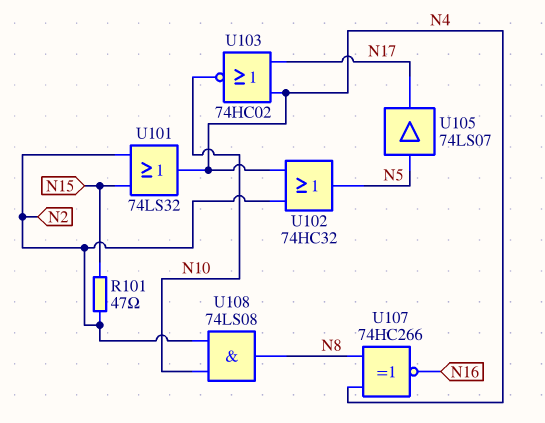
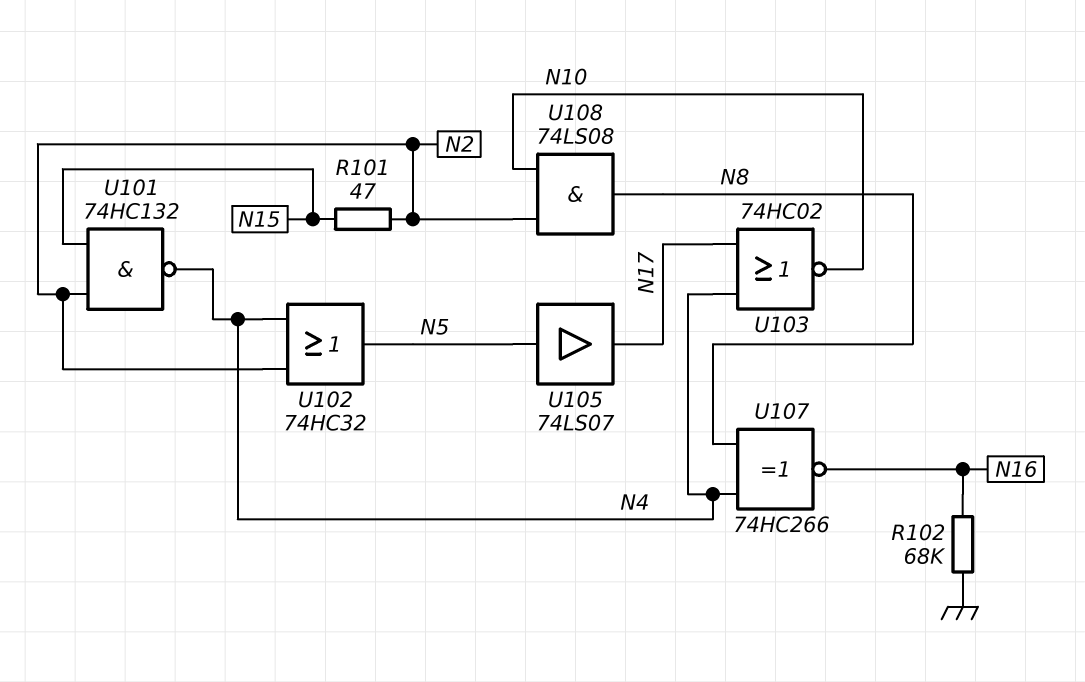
R102: none -> 68k (GND, N16)
U101: OR 74LS32 (in N2, in N15, out N4) -> NAND 74HC132 (in N2, in N15, out N4)

